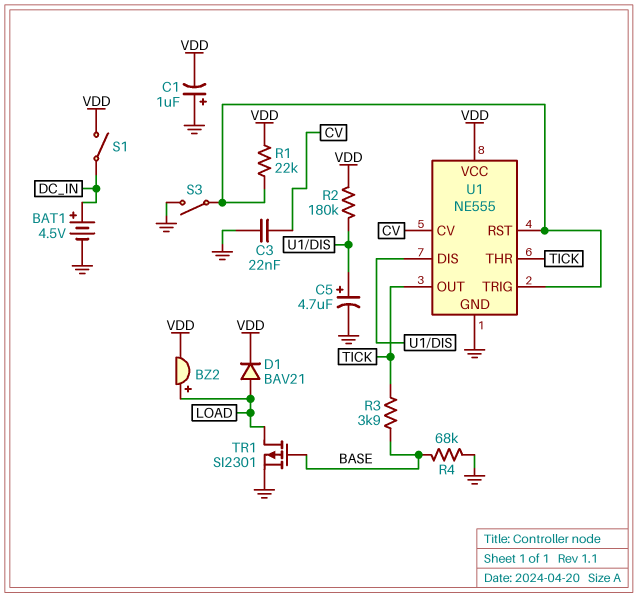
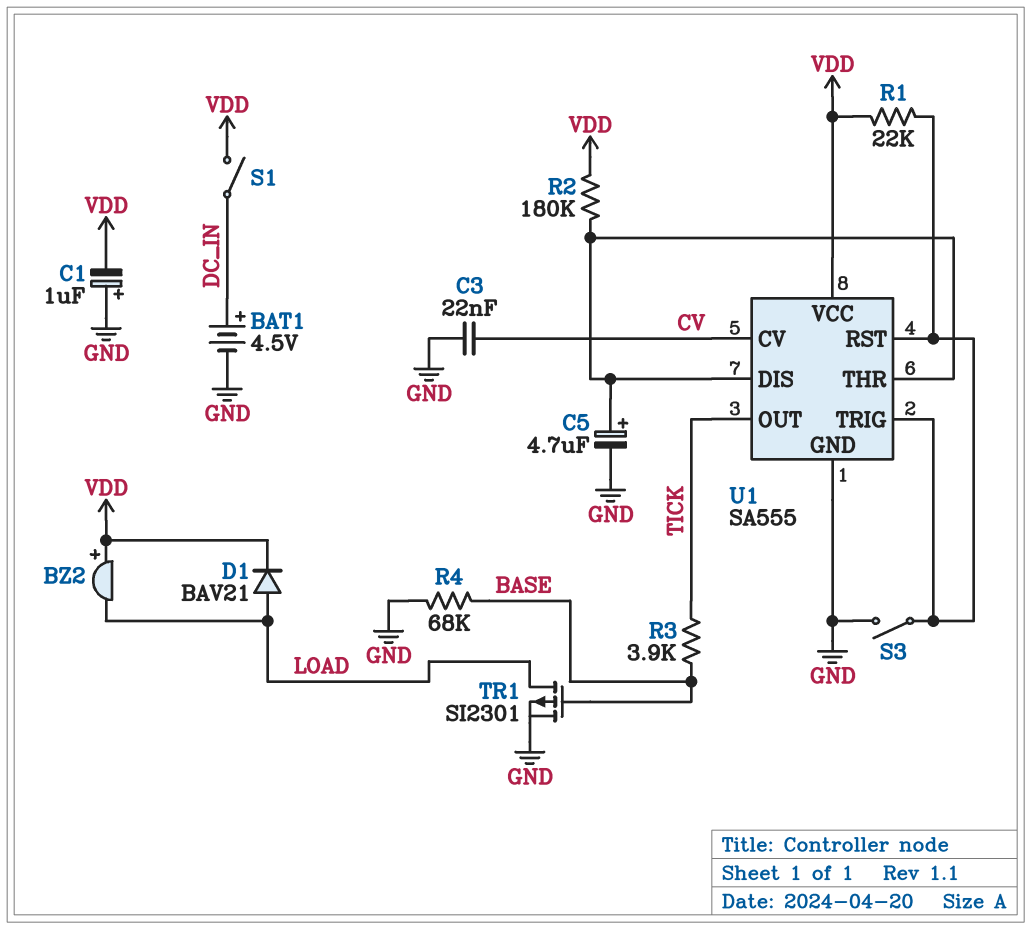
BZ2: buzzer (plus LOAD, minus VDD) -> buzzer (plus VDD, minus LOAD)
U1: NE555 -> SA555
U1 pin THR: TICK -> U1/DIS

